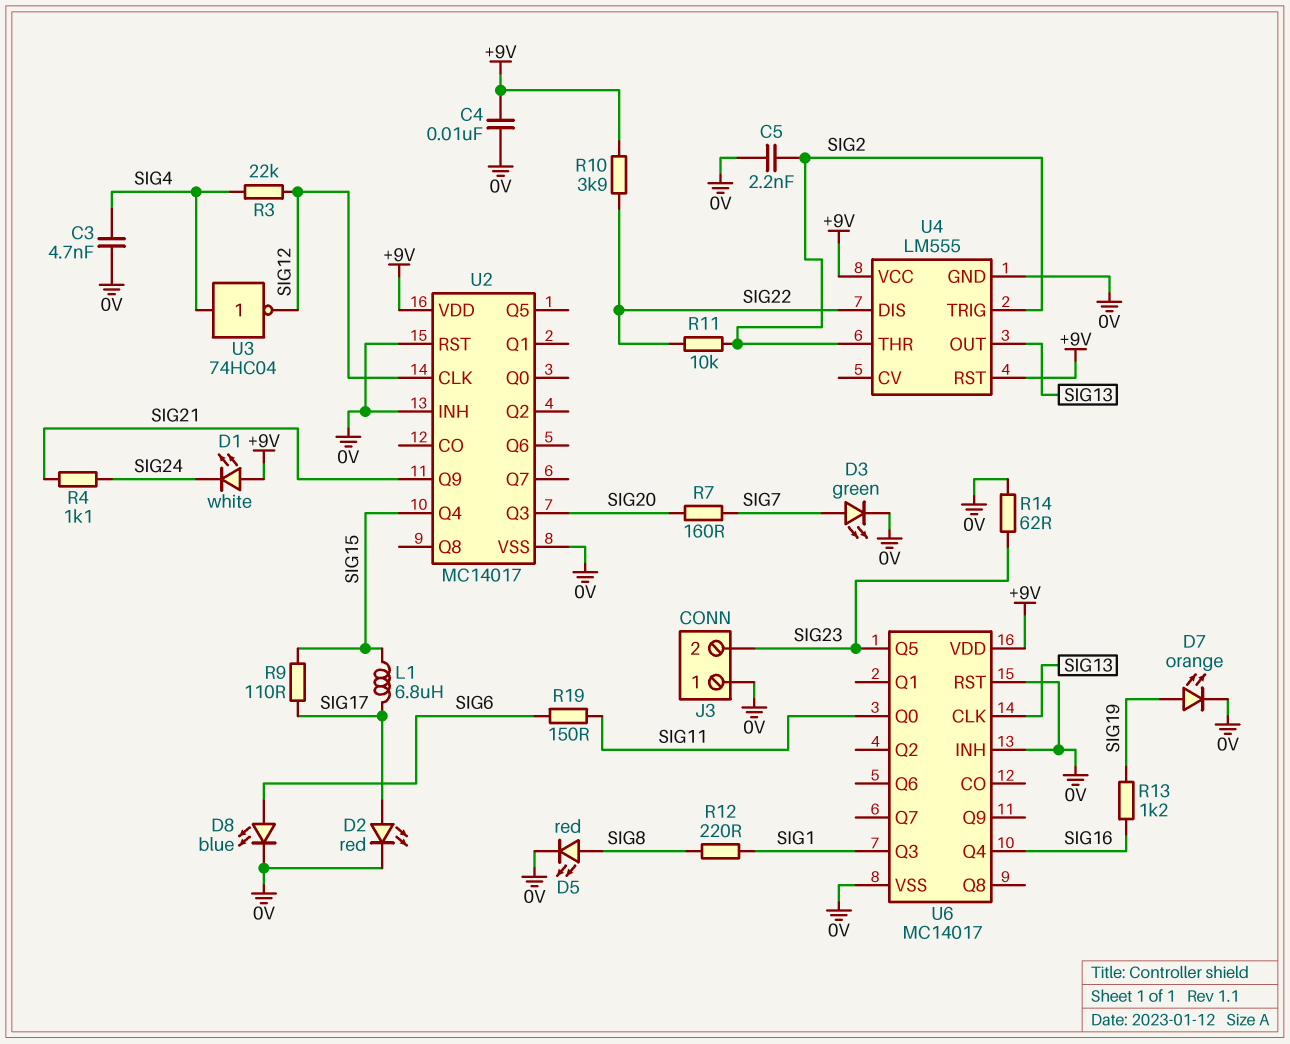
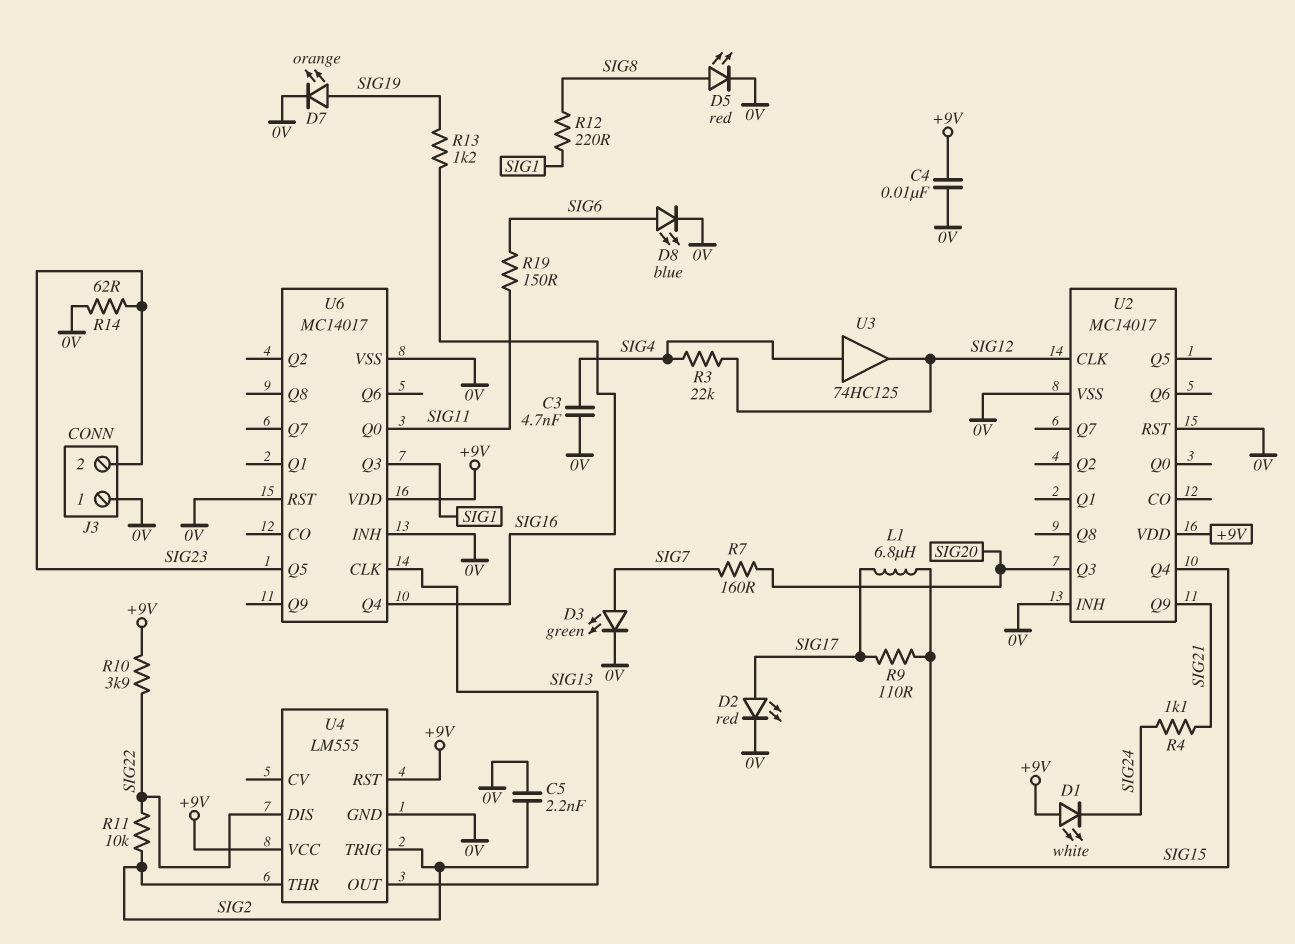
U3: NOT 74HC04 (in SIG4, out SIG12) -> buffer 74HC125 (in SIG4, out SIG12)

